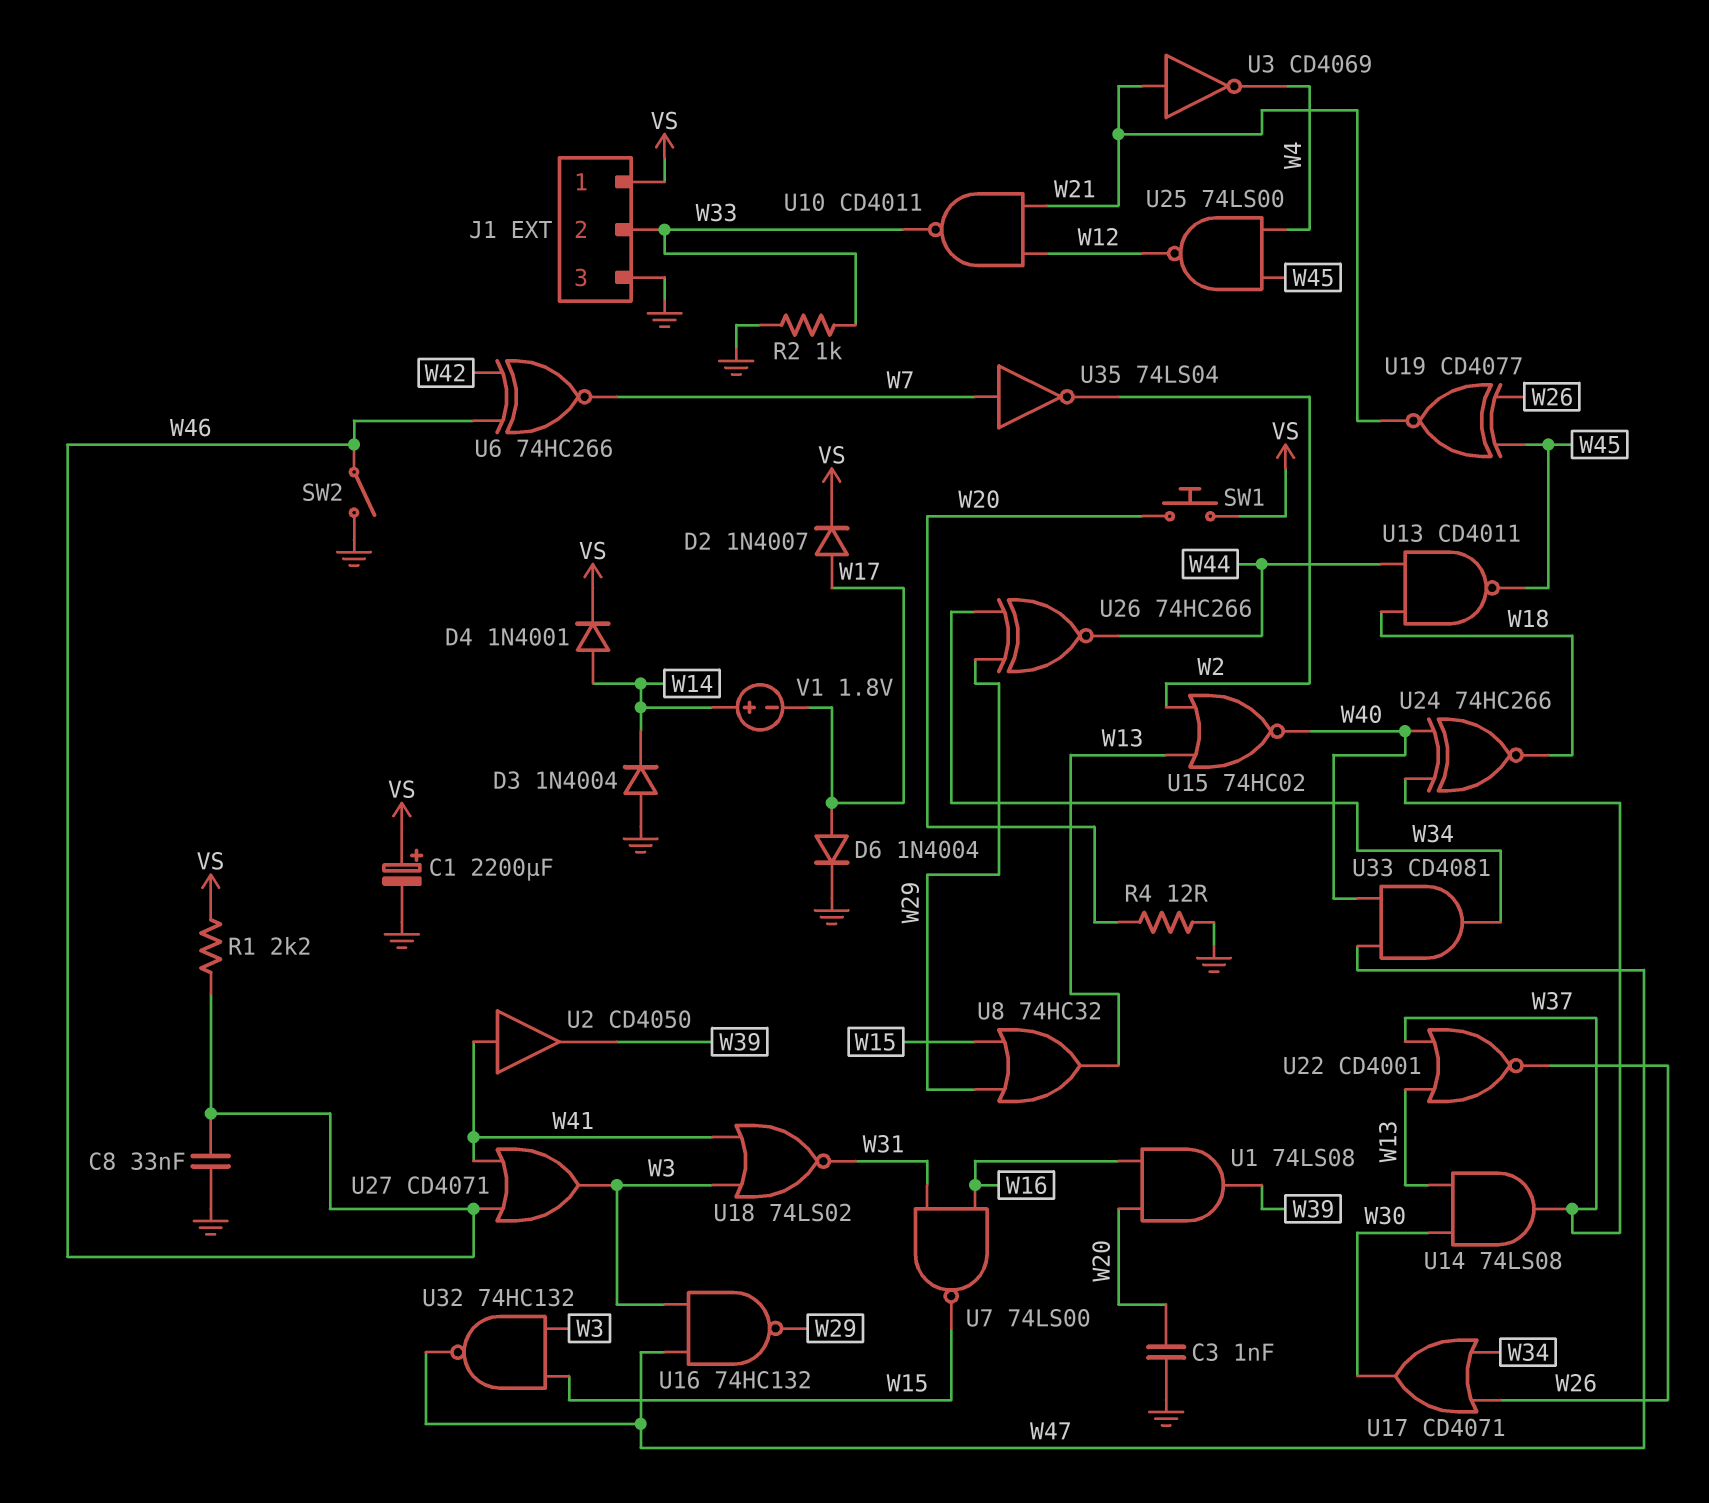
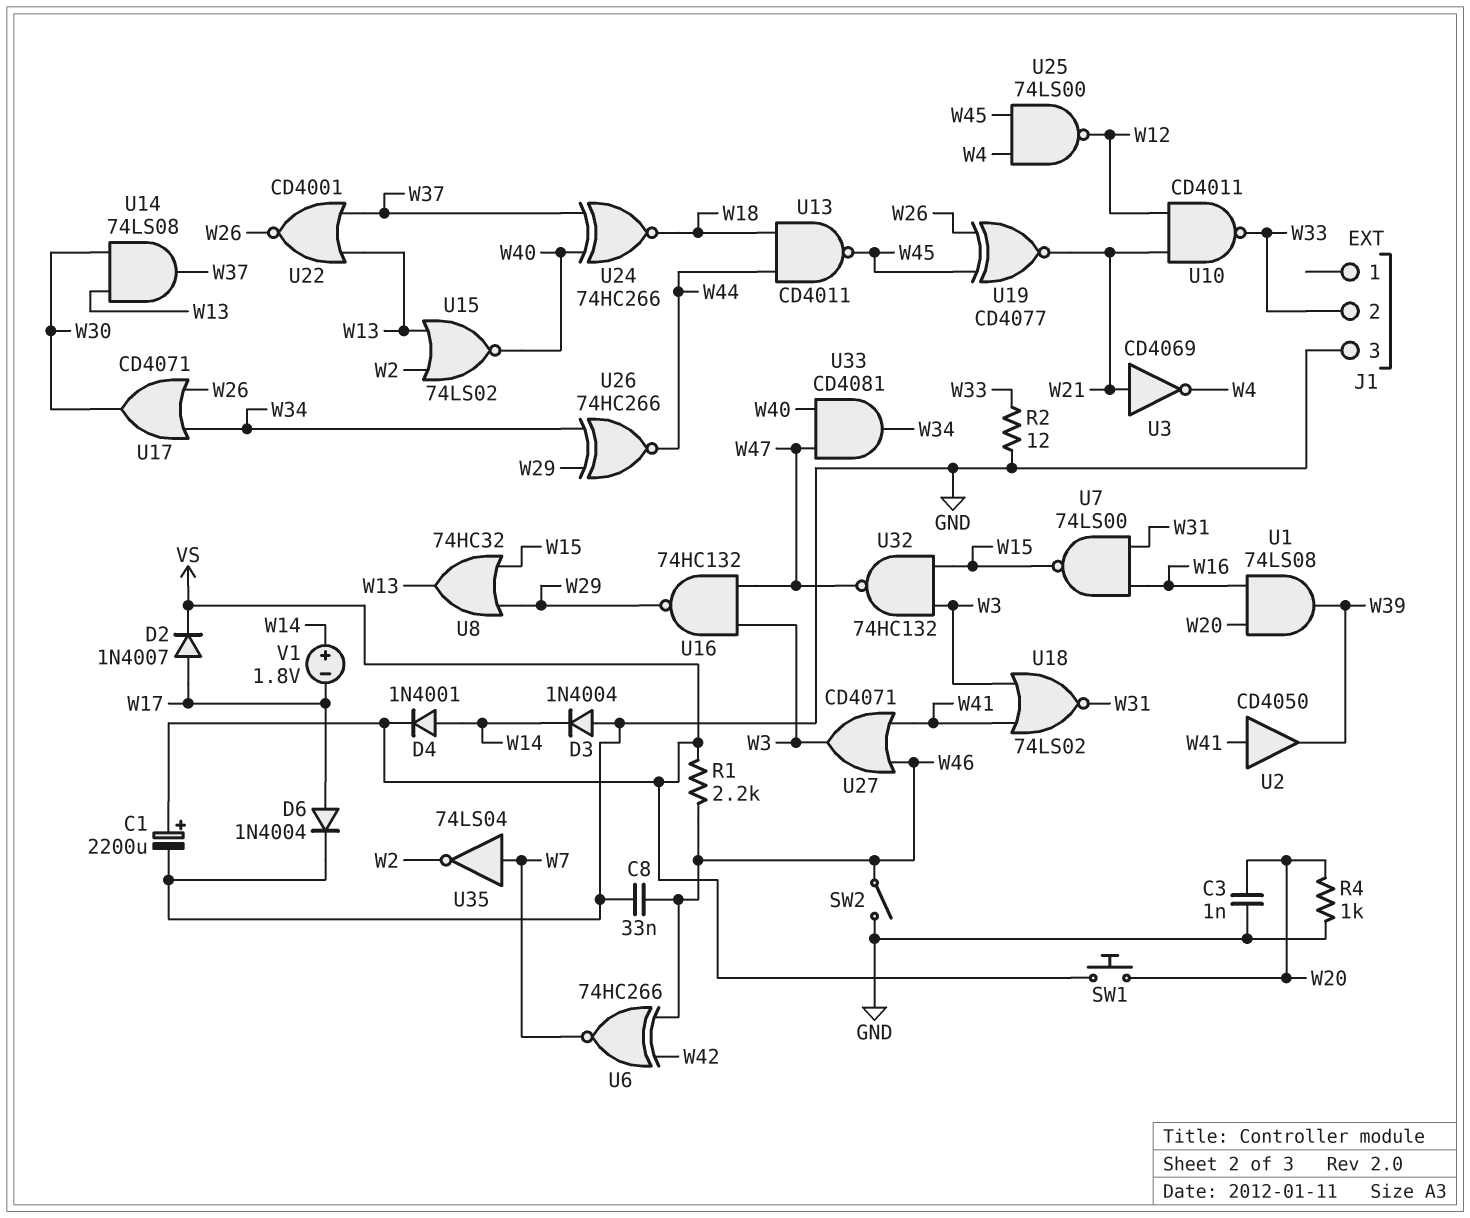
J1 pin 1: VS -> none
R2: 1k (GND, W33) -> 12 (GND, W33)
R4: 12 (GND, W20) -> 1k (GND, W20)
U15: NOR 74HC02 (in W2, in W13, out W40) -> NOR 74LS02 (in W2, in W13, out W40)

